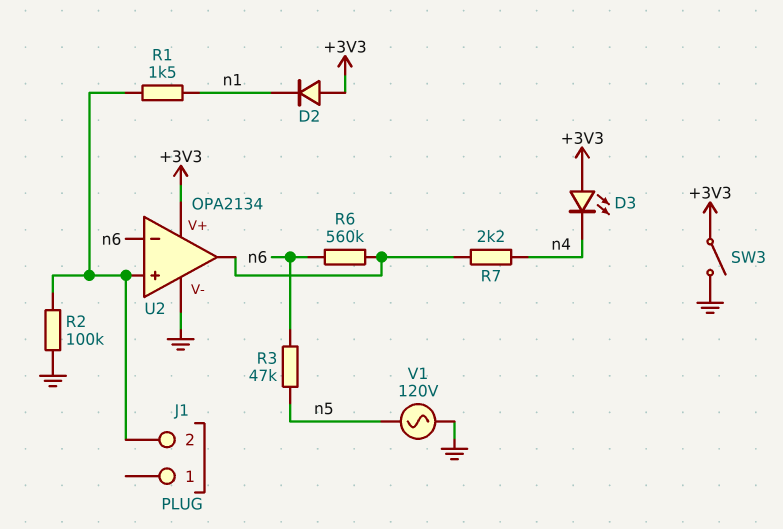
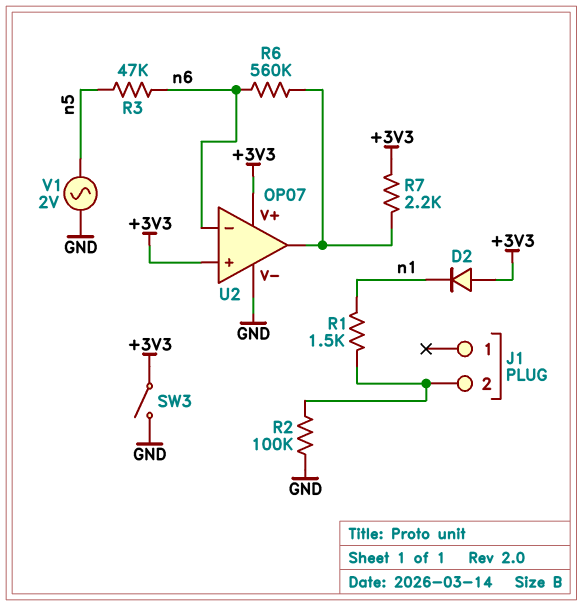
D3: LED (A +3V3, K n4) -> none
R7: 2.2k (U2/out, n4) -> 2.2k (+3V3, U2/out)
U2: OPA2134 -> OP07
U2 pin in+: J1/2 -> +3V3
V1: AC 120V (GND, n5) -> AC 2V (GND, n5)

